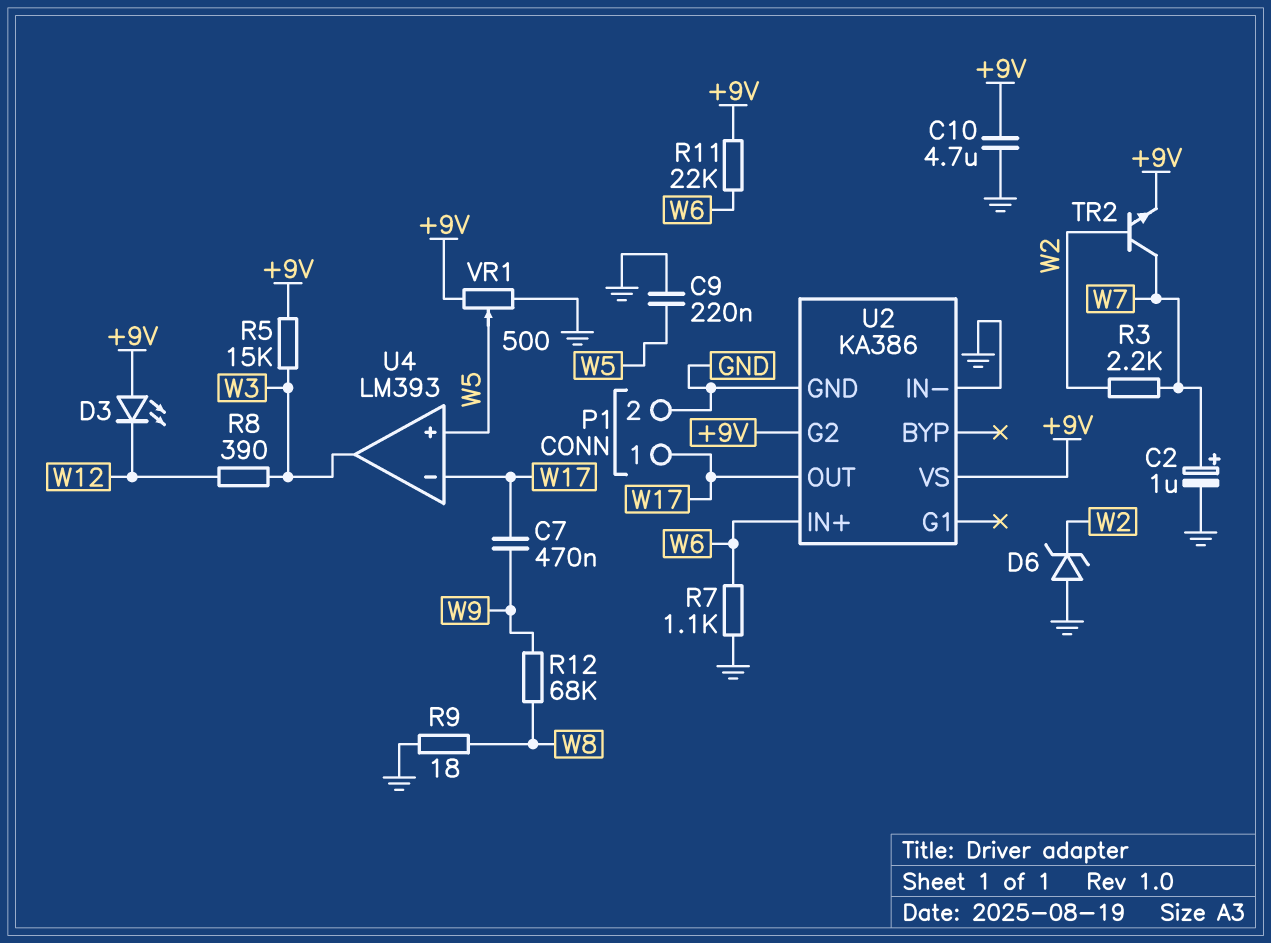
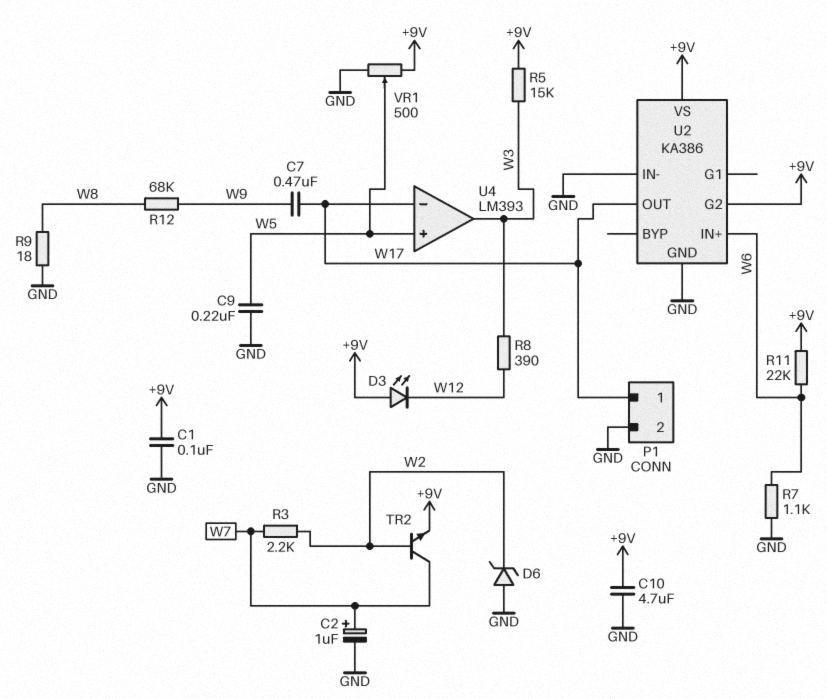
C1: none -> 100nF (+9V, GND)

